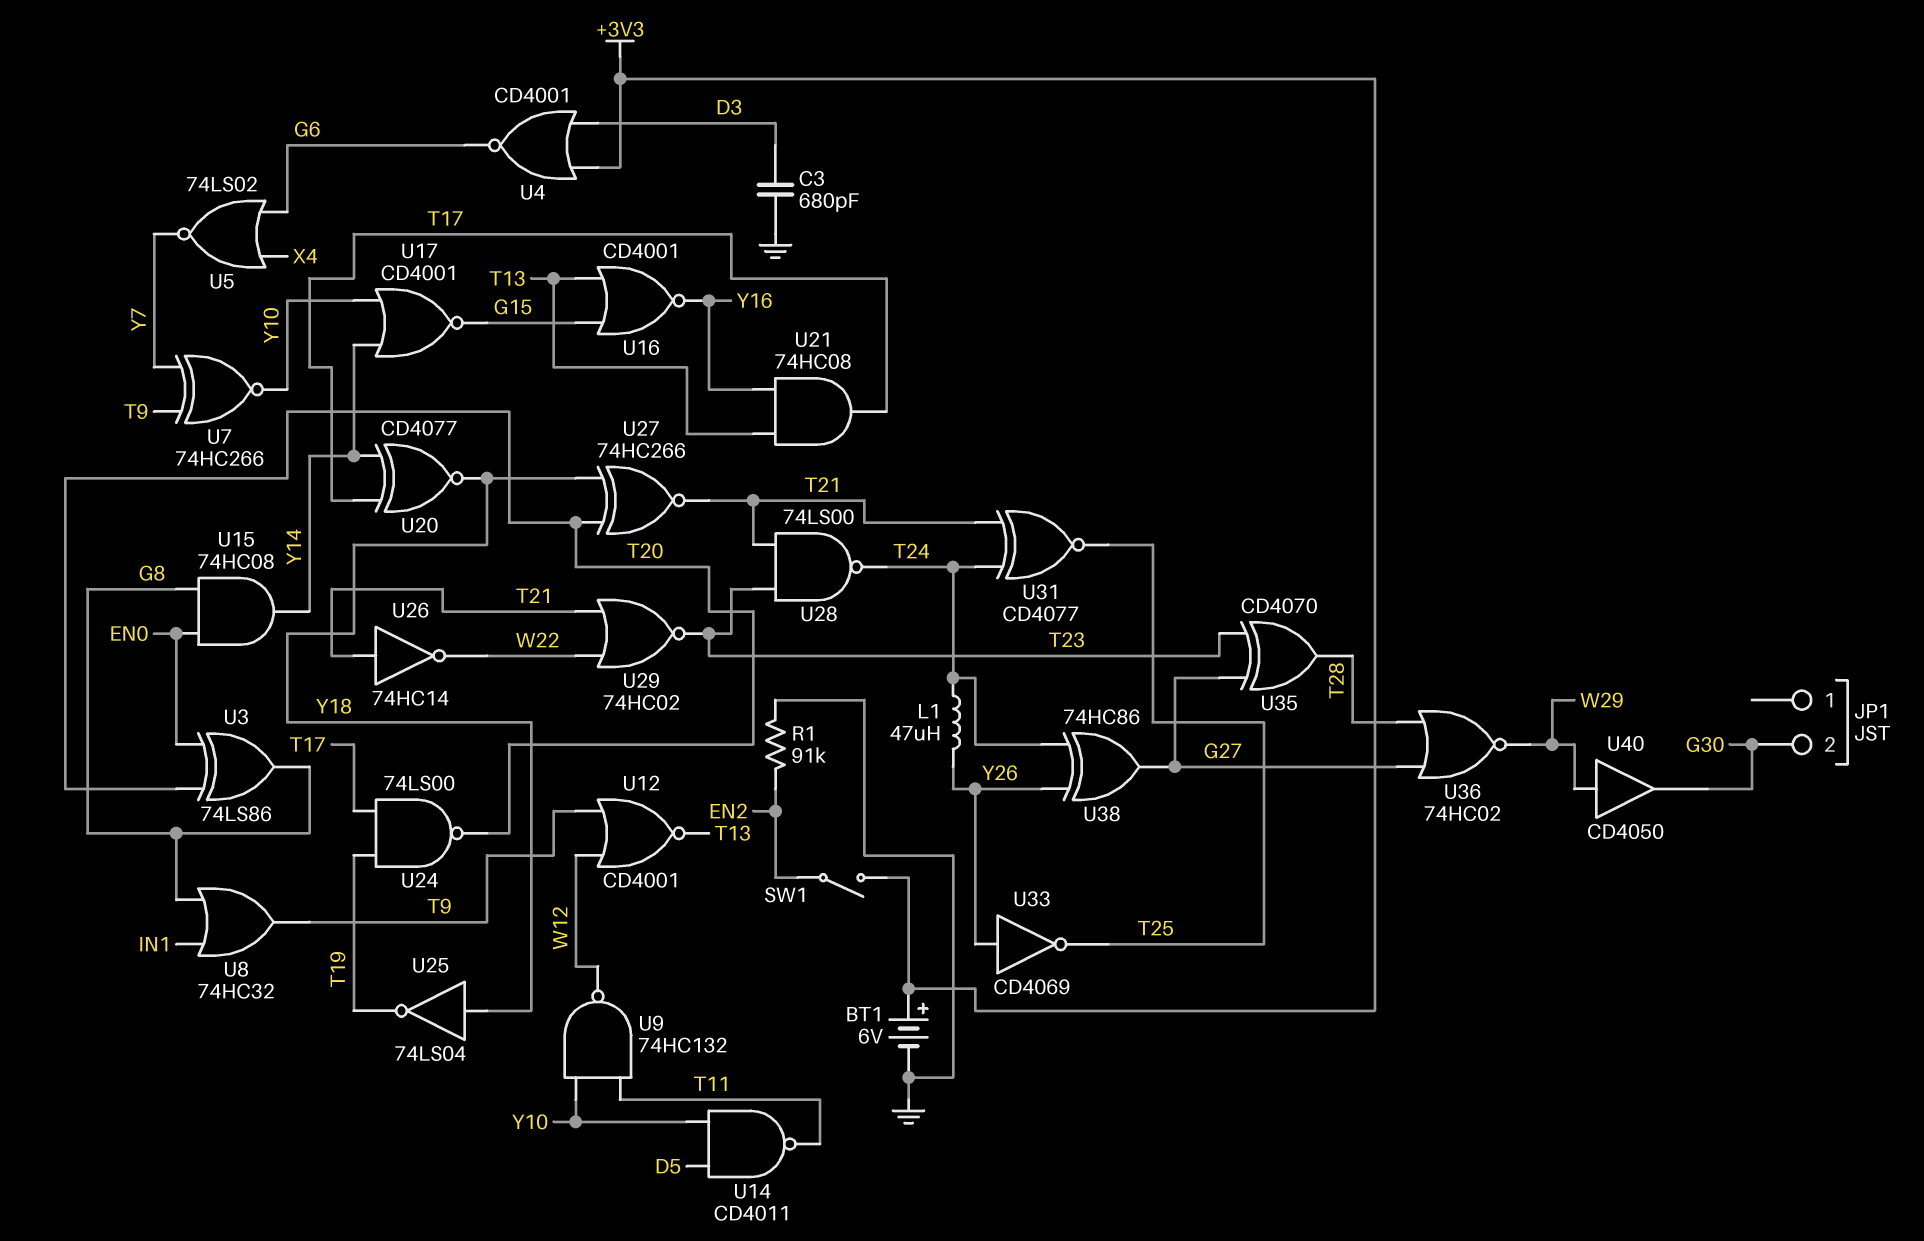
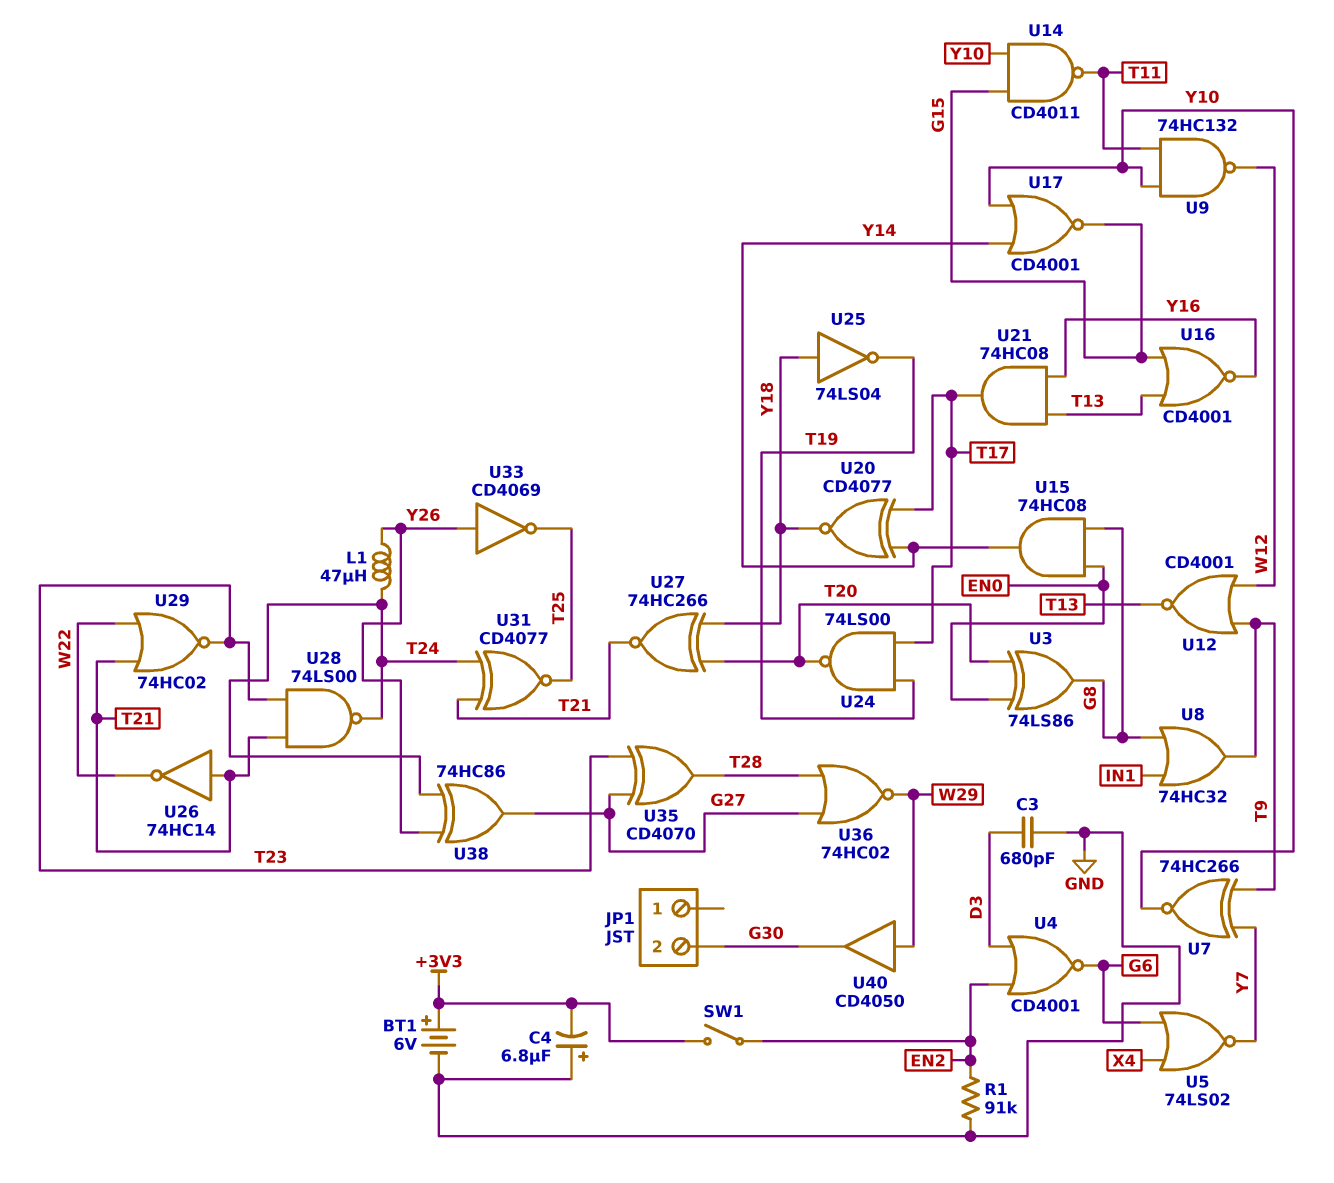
C4: none -> 6.8uF (plus GND, minus +3V3)
U4: NOR CD4001 (in +3V3, in D3, out G6) -> NOR CD4001 (in D3, in EN2, out G6)
U14: NAND CD4011 (in D5, in Y10, out T11) -> NAND CD4011 (in G15, in Y10, out T11)

